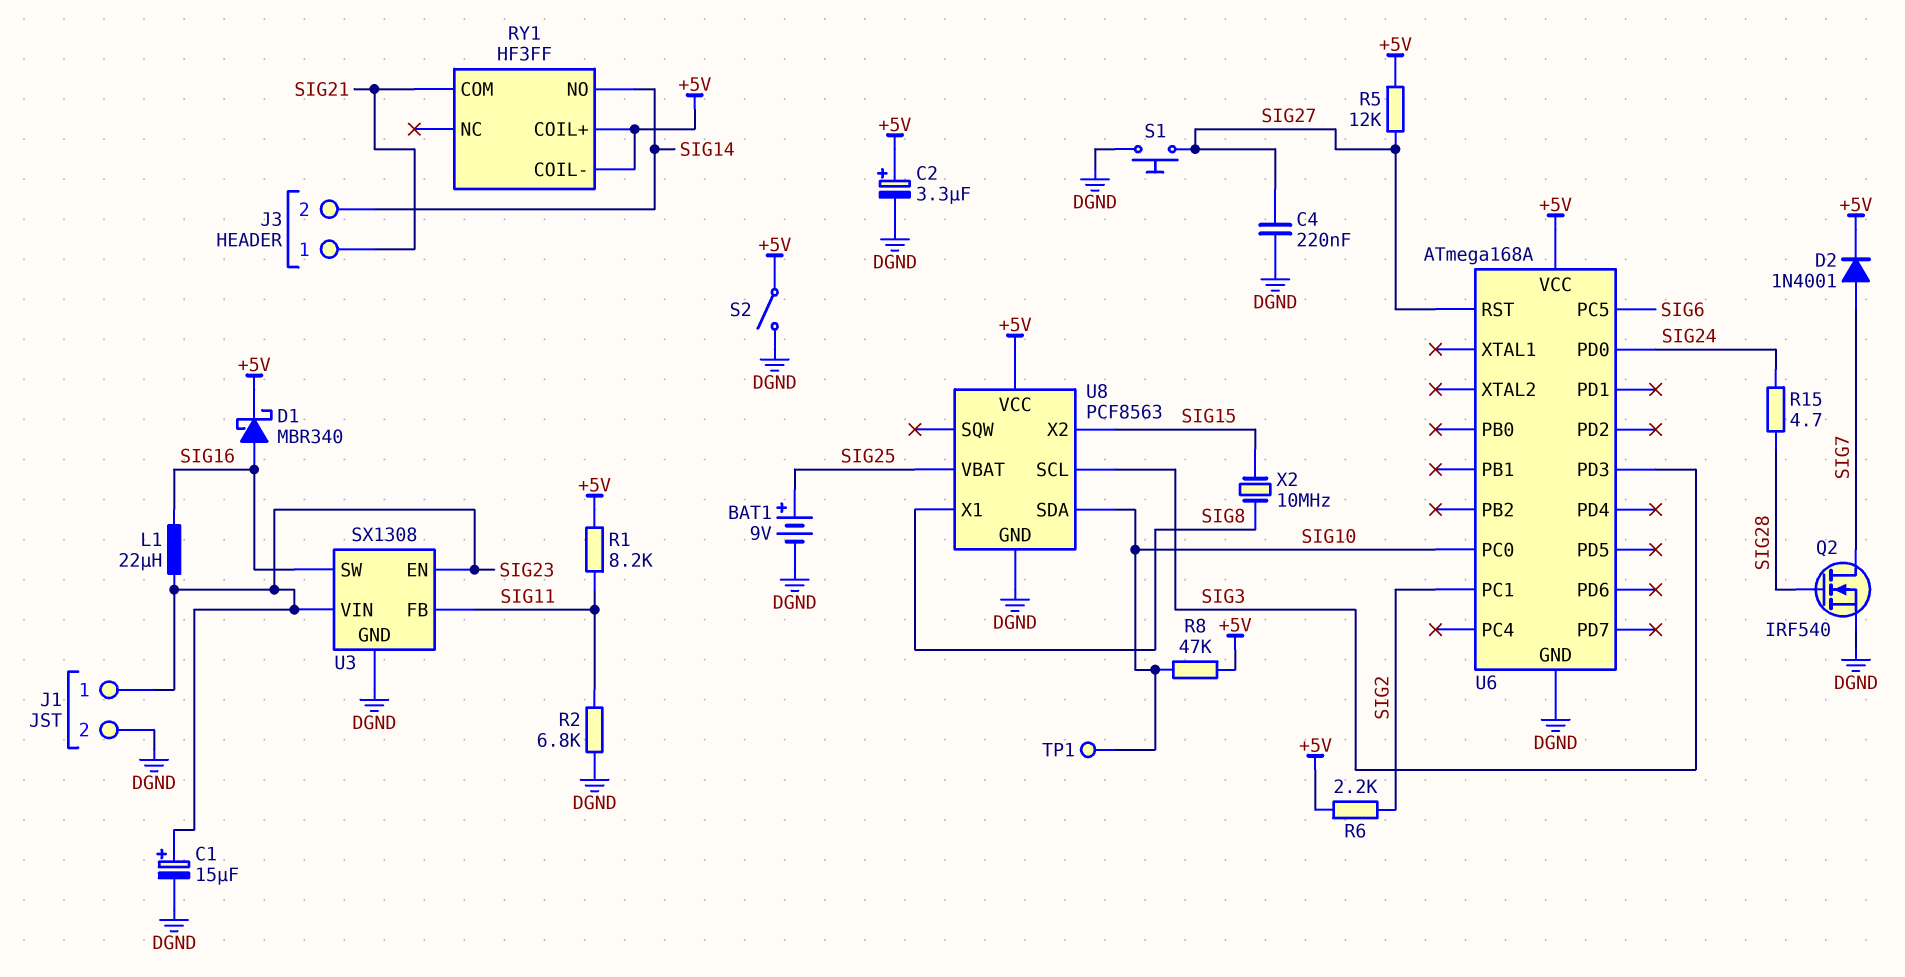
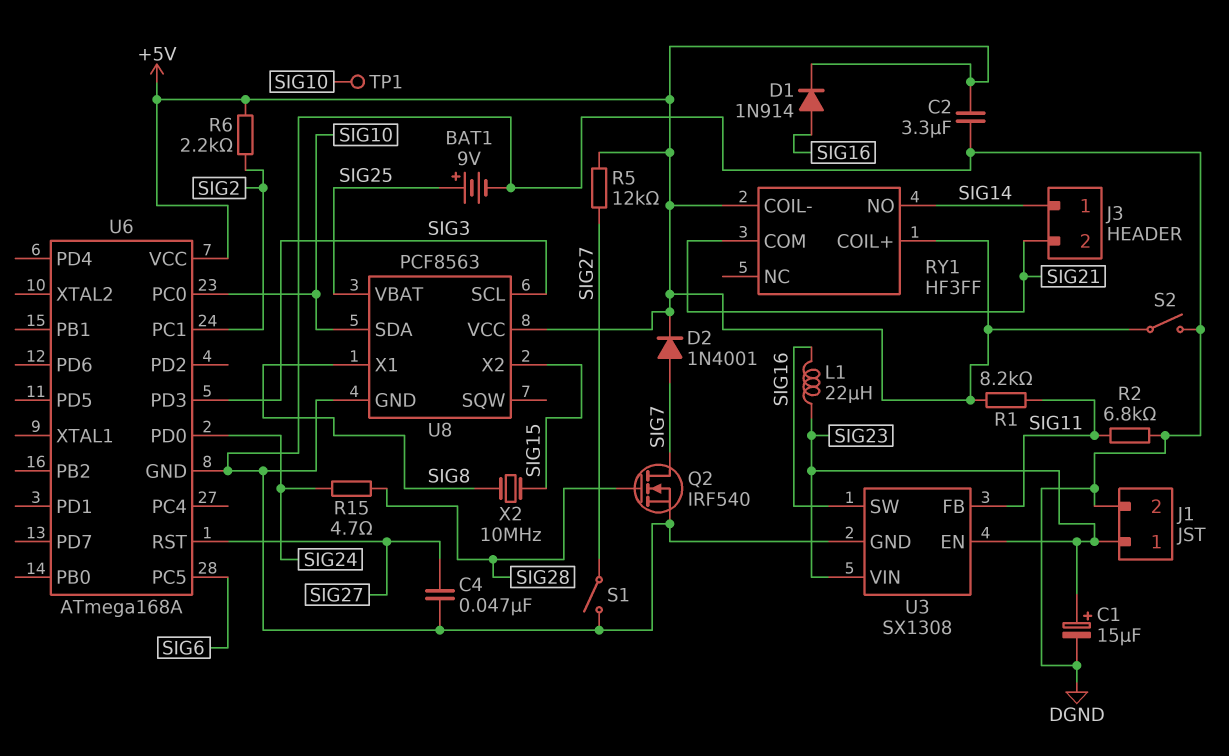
C2: 3.3uF (plus +5V, minus DGND) -> 3.3uF (+5V, DGND)
C4: 220nF (DGND, SIG27) -> 47nF (DGND, SIG27)
D1: schottky MBR340 (A SIG16, K +5V) -> diode 1N914 (A SIG16, K +5V)
J3 pin 1: SIG21 -> SIG14
J3 pin 2: SIG14 -> SIG21
R8: 47k (+5V, SIG10) -> none
S1: button (DGND, SIG27) -> switch (DGND, SIG27)

